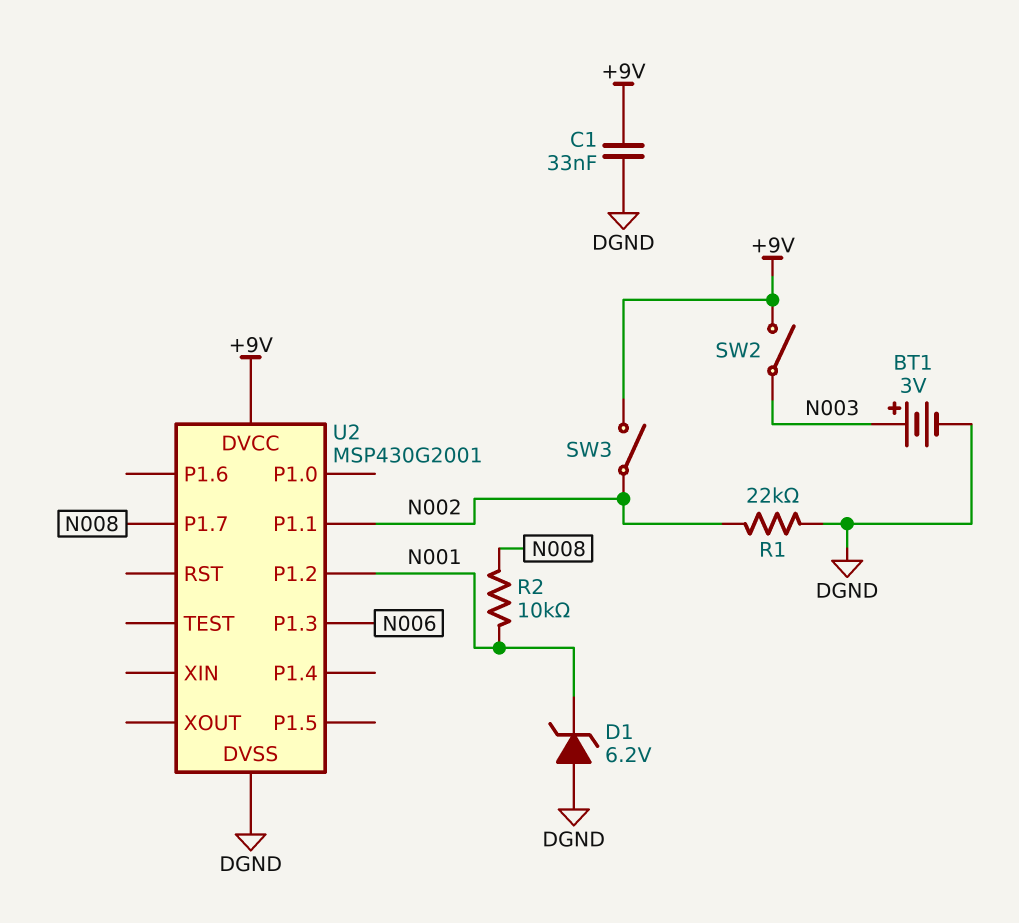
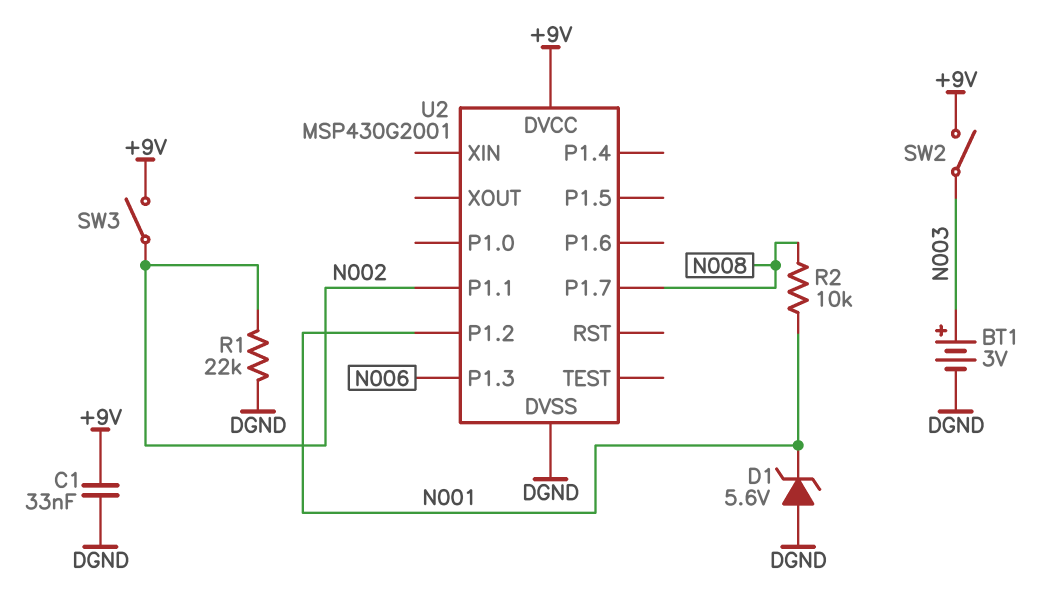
D1: zener 6.2V (A DGND, K N001) -> zener 5.6V (A DGND, K N001)

